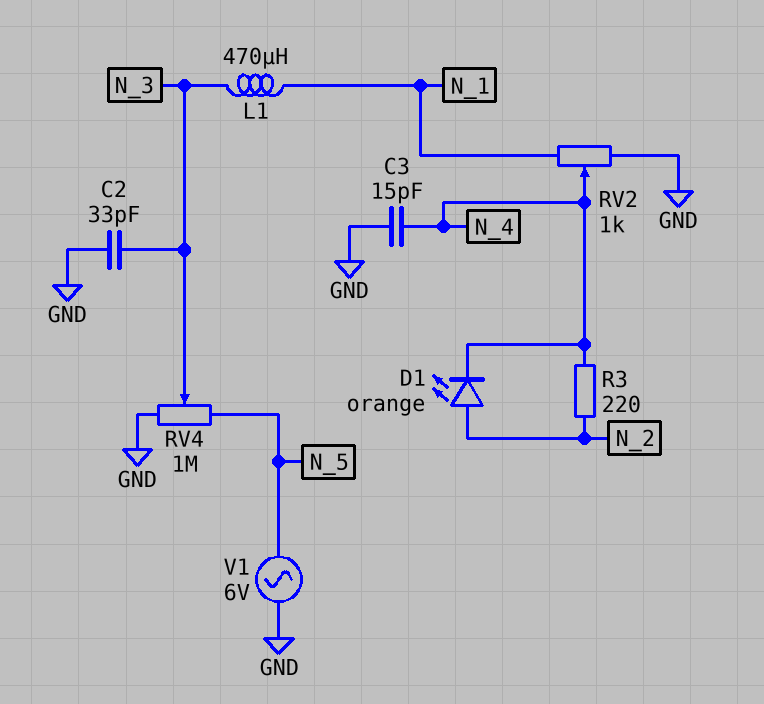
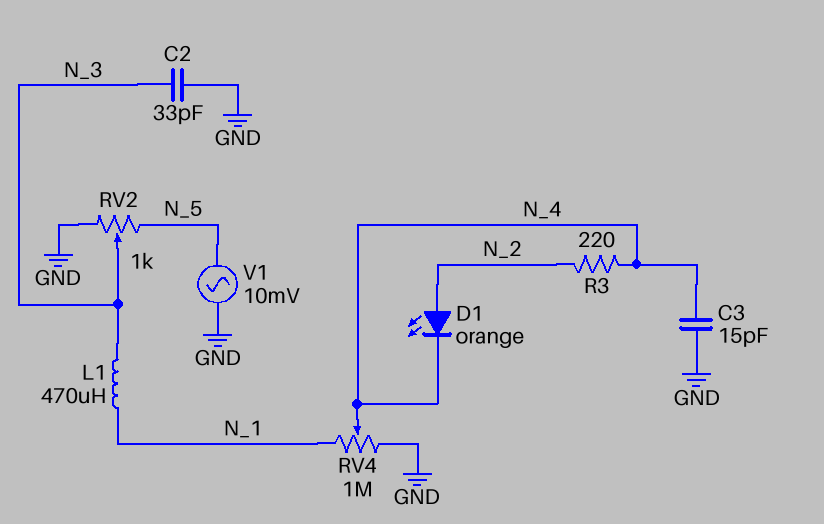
RV2: 1k (GND, N_1, wiper N_4) -> 1k (GND, N_5, wiper N_3)
RV4: 1M (GND, N_5, wiper N_3) -> 1M (GND, N_1, wiper N_4)
V1: AC 6V (GND, N_5) -> AC 10mV (GND, N_5)

